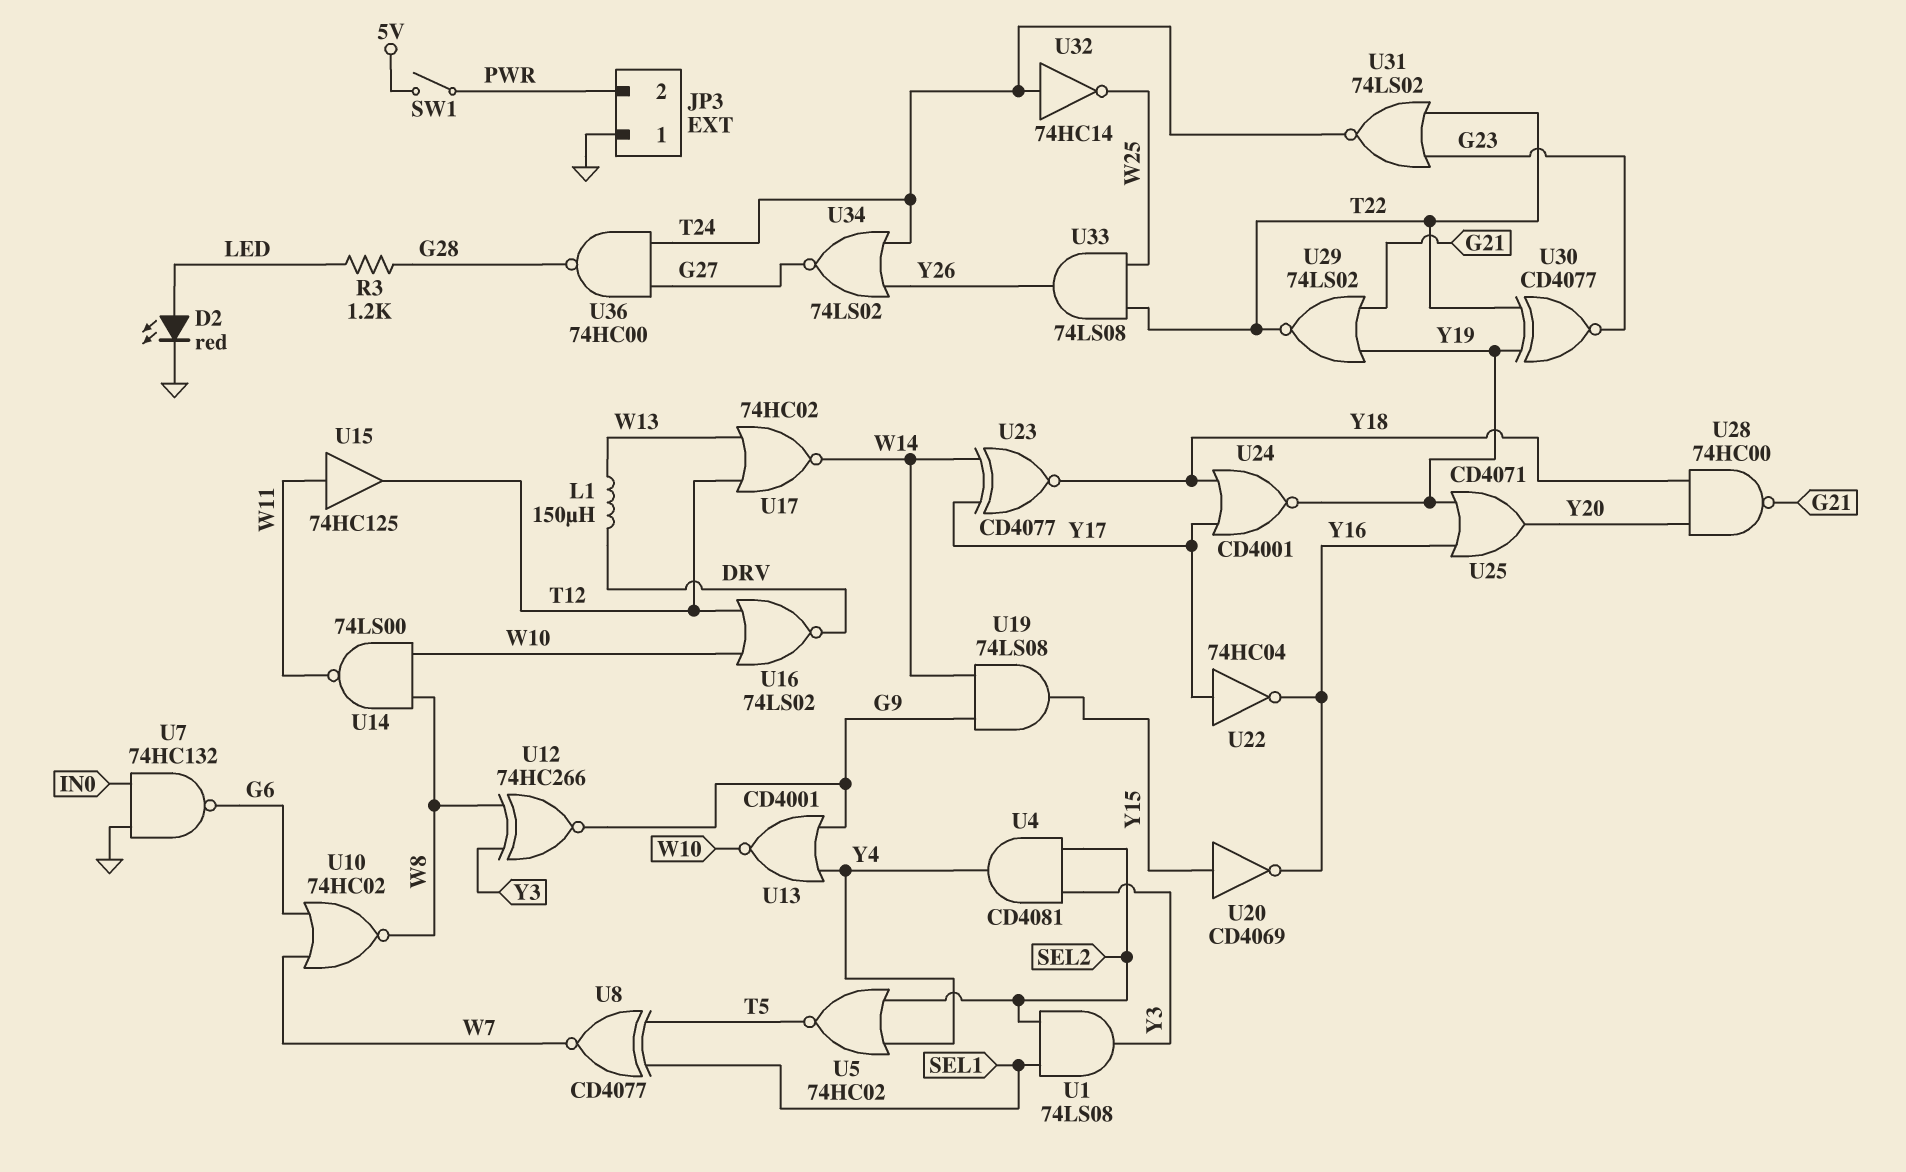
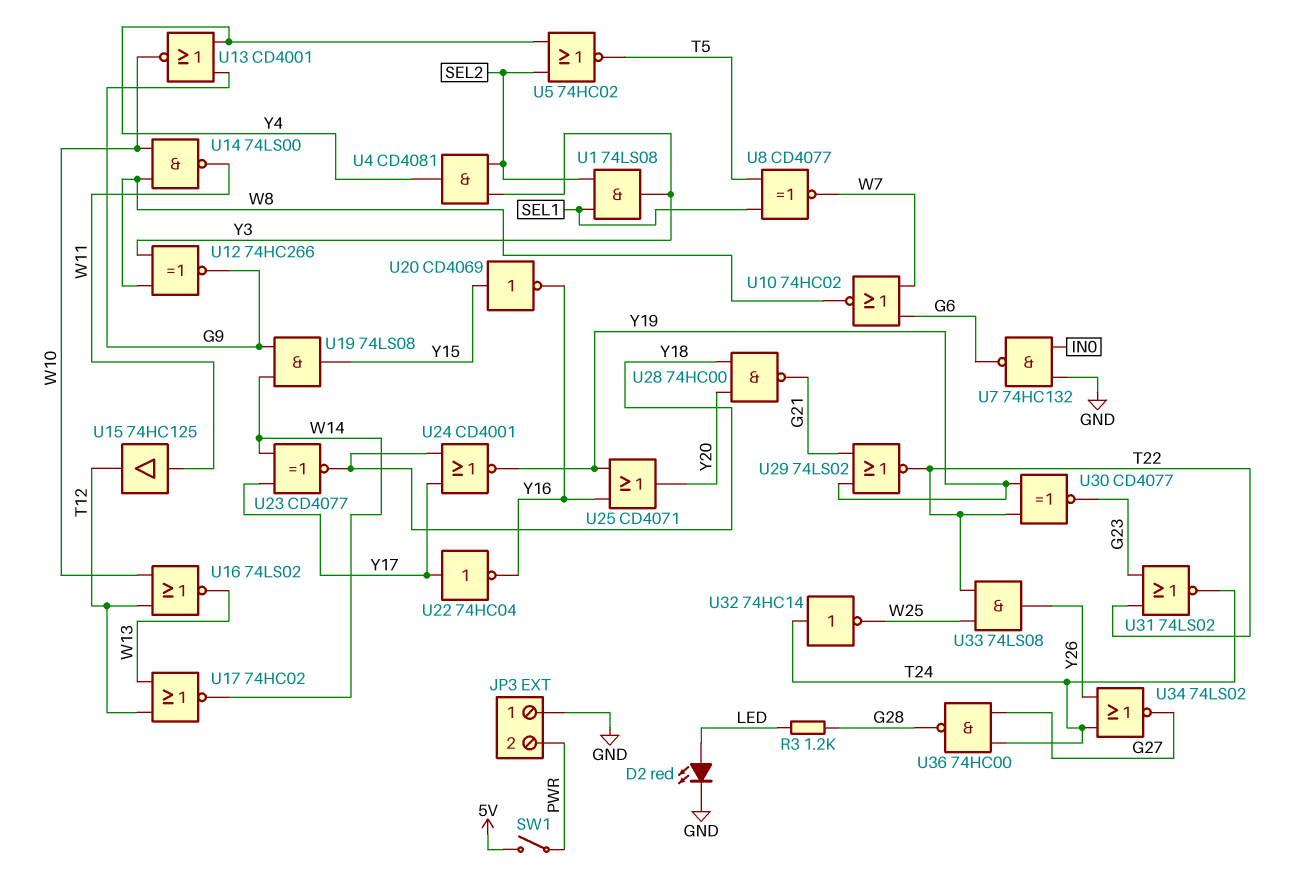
L1: 150uH (DRV, W13) -> none
U16: NOR 74LS02 (in T12, in W10, out DRV) -> NOR 74LS02 (in T12, in W10, out W13)

